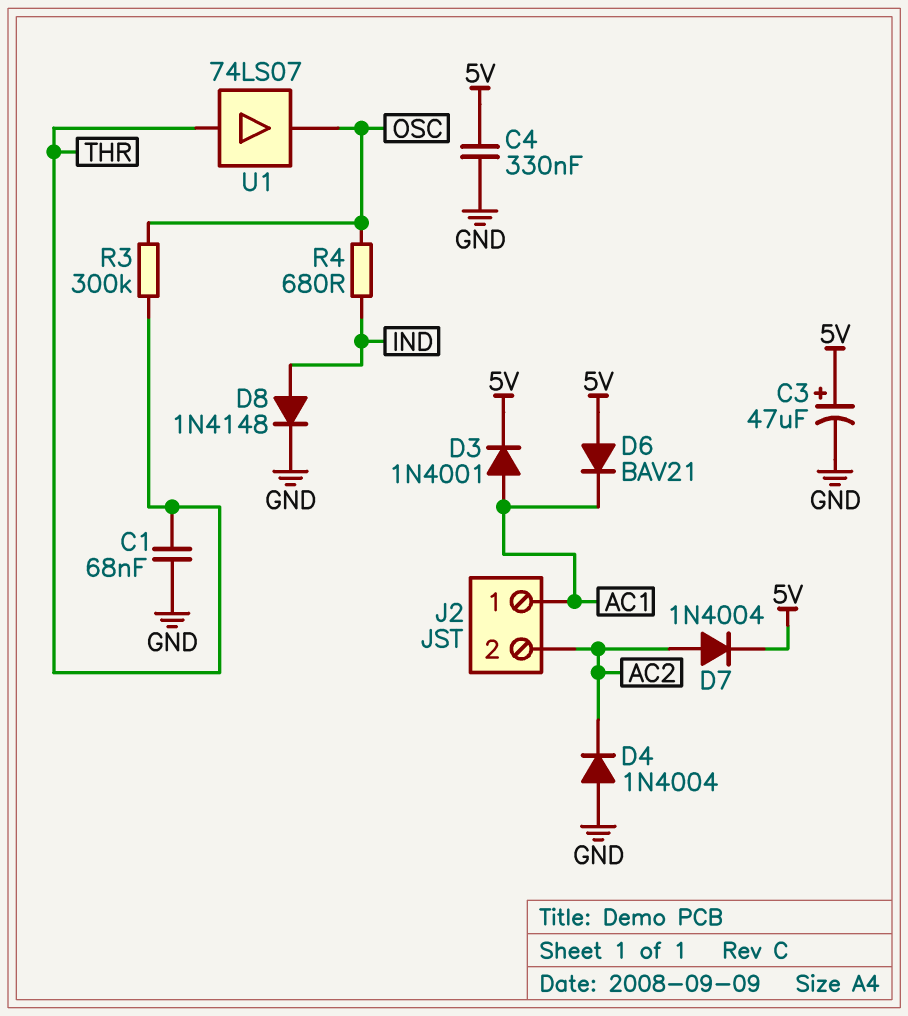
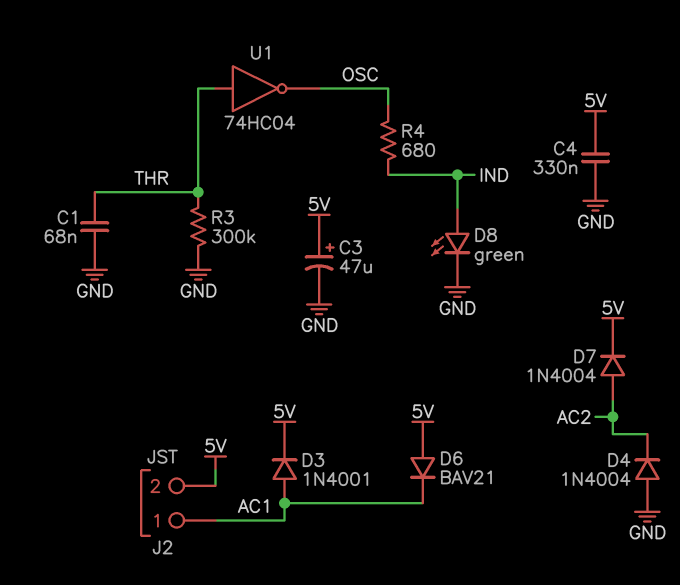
D8: diode 1N4148 (A IND, K GND) -> LED green (A IND, K GND)
J2 pin 2: AC2 -> 5V
R3: 300k (OSC, THR) -> 300k (GND, THR)
U1: buffer 74LS07 (in THR, out OSC) -> NOT 74HC04 (in THR, out OSC)

